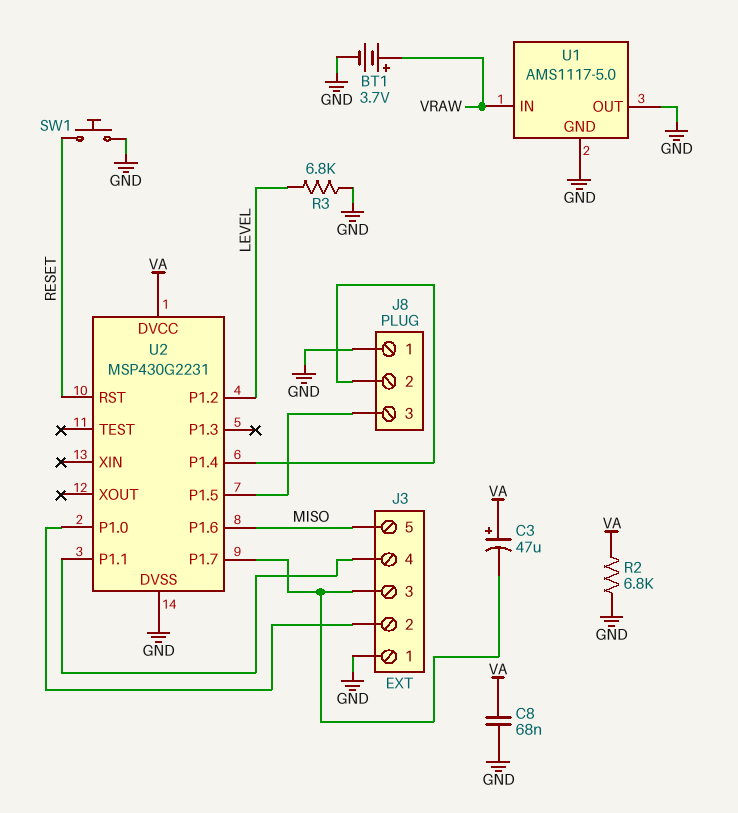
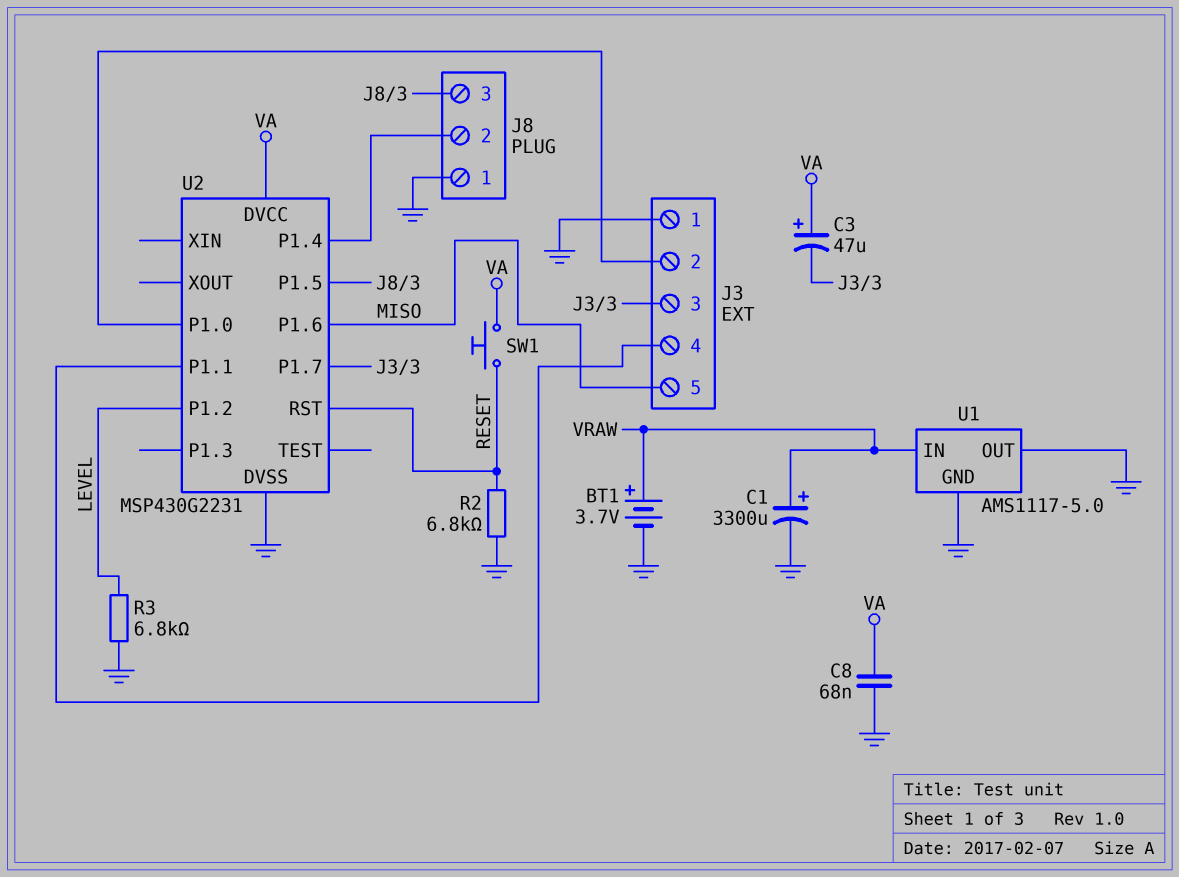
C1: none -> 3300uF (plus VRAW, minus GND)
R2: 6.8k (GND, VA) -> 6.8k (GND, RESET)
SW1: button (GND, RESET) -> button (RESET, VA)

